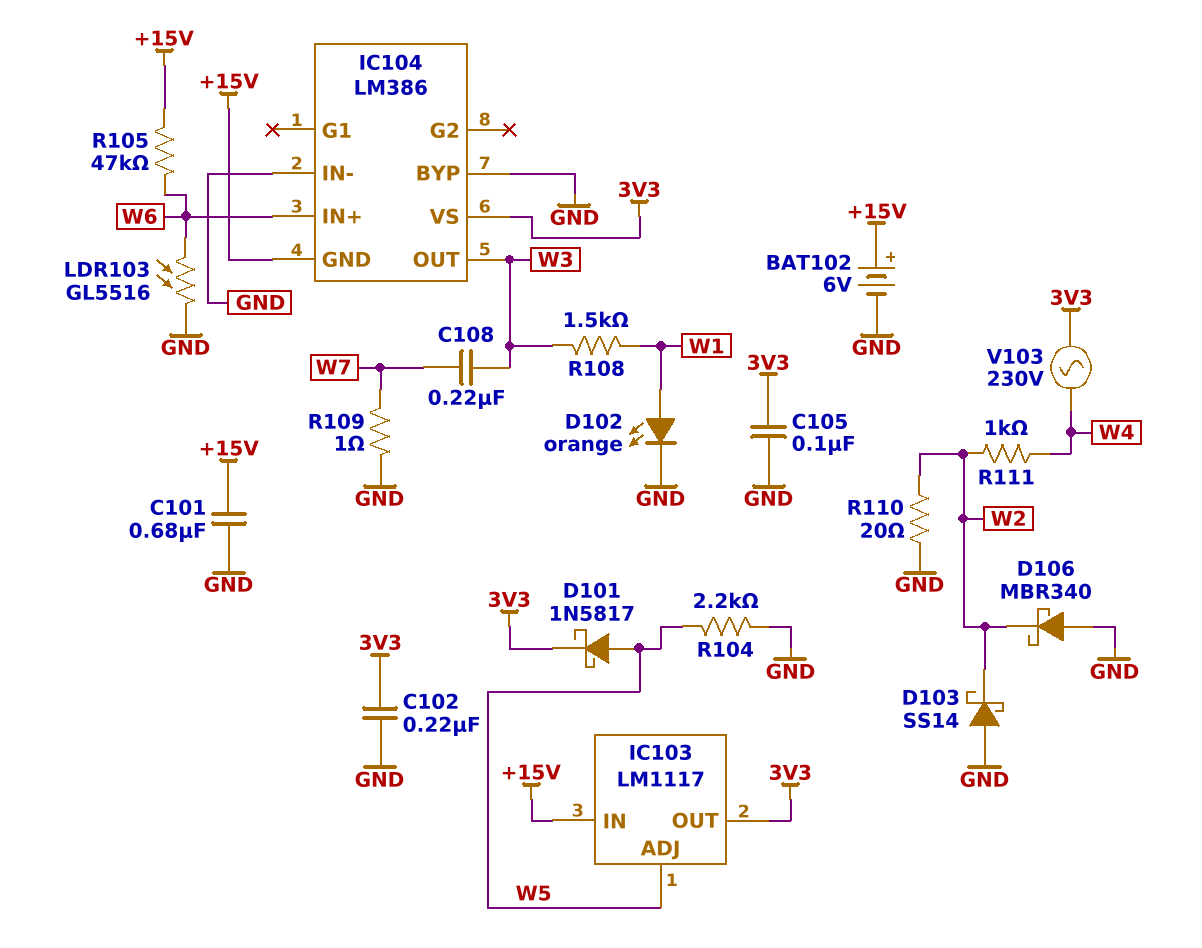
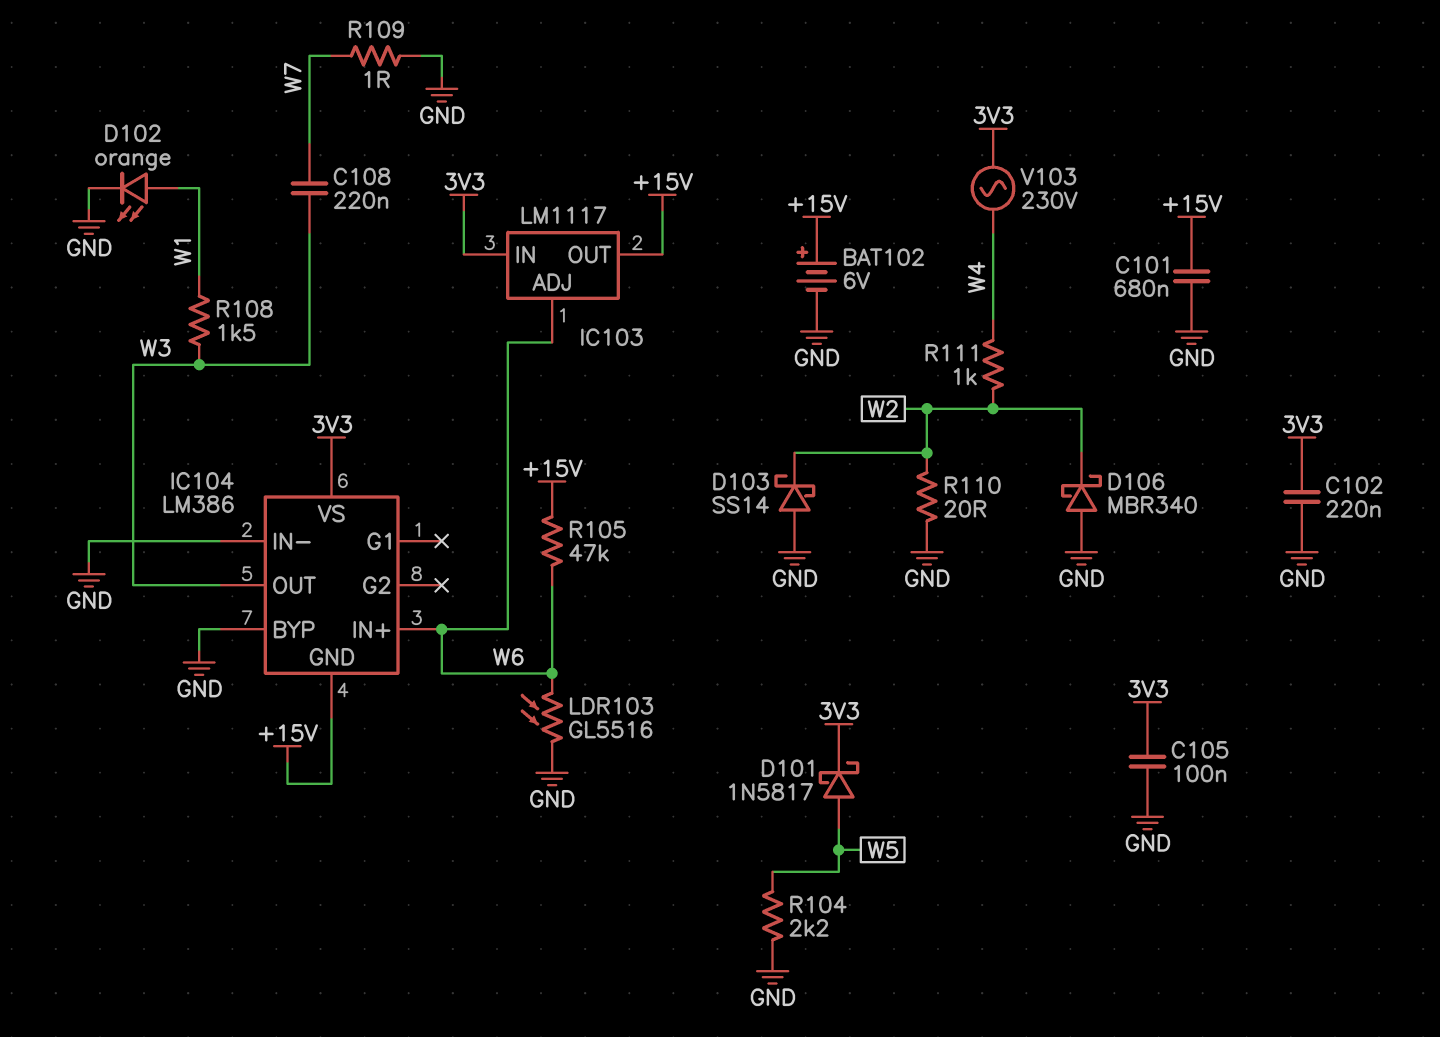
IC103 pin ADJ: W5 -> W6
IC103 pin IN: +15V -> 3V3
IC103 pin OUT: 3V3 -> +15V

